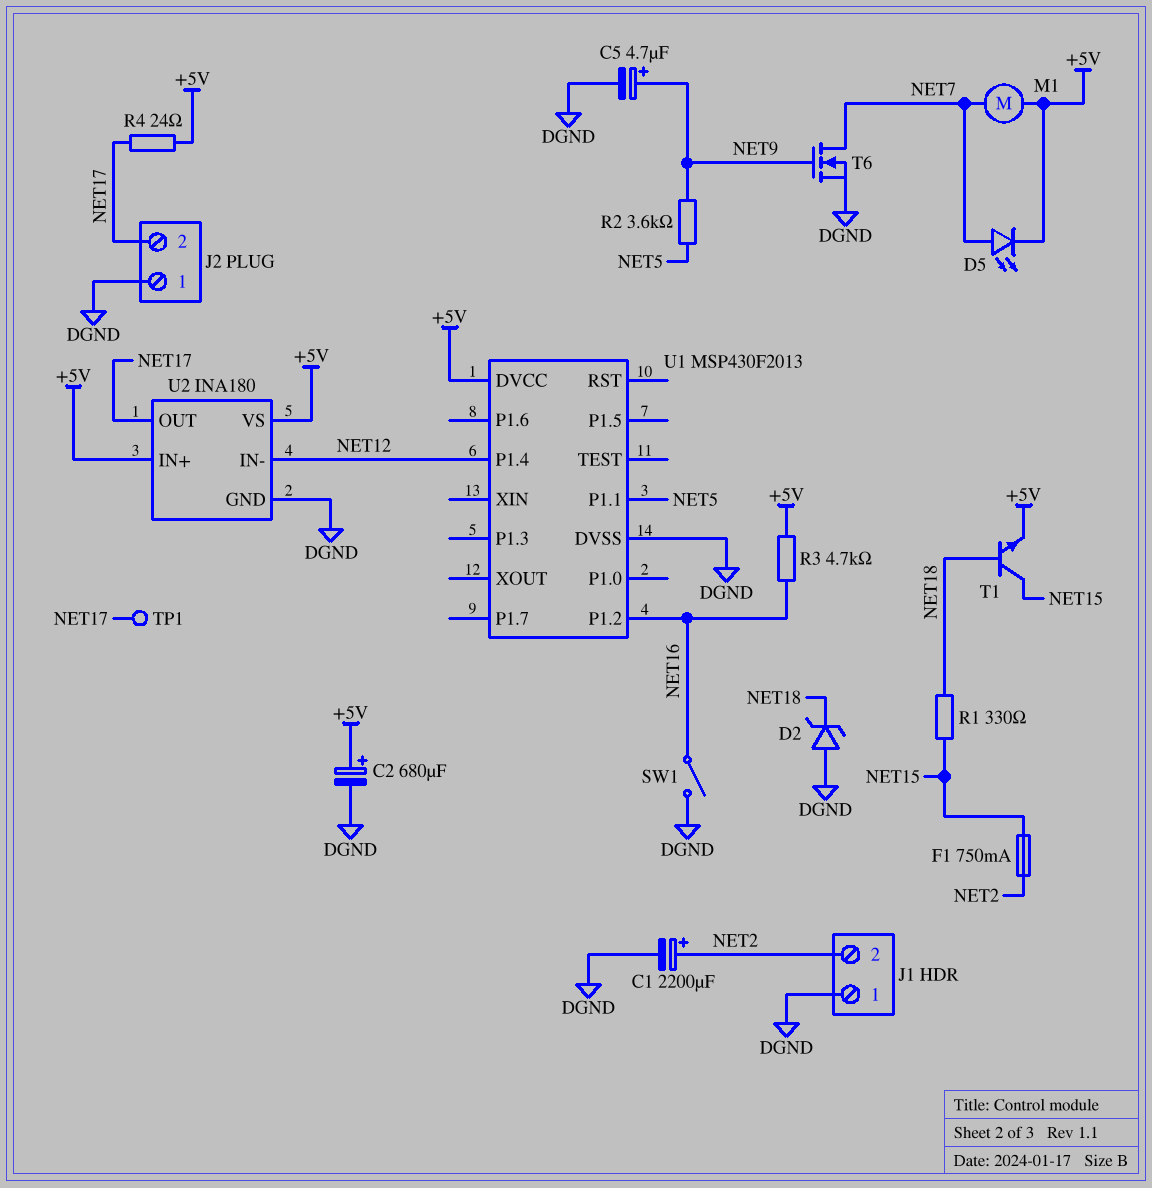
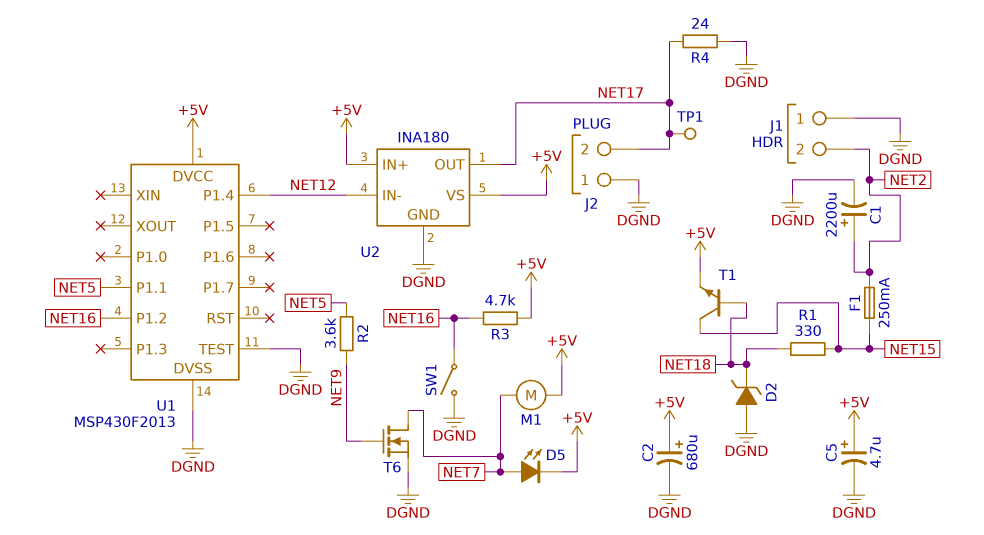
C5: 4.7uF (plus NET9, minus DGND) -> 4.7uF (plus +5V, minus DGND)
F1: 750mA (NET2, NET15) -> 250mA (NET2, NET15)
R4: 24 (+5V, NET17) -> 24 (DGND, NET17)
U1 pin TEST: none -> DGND

